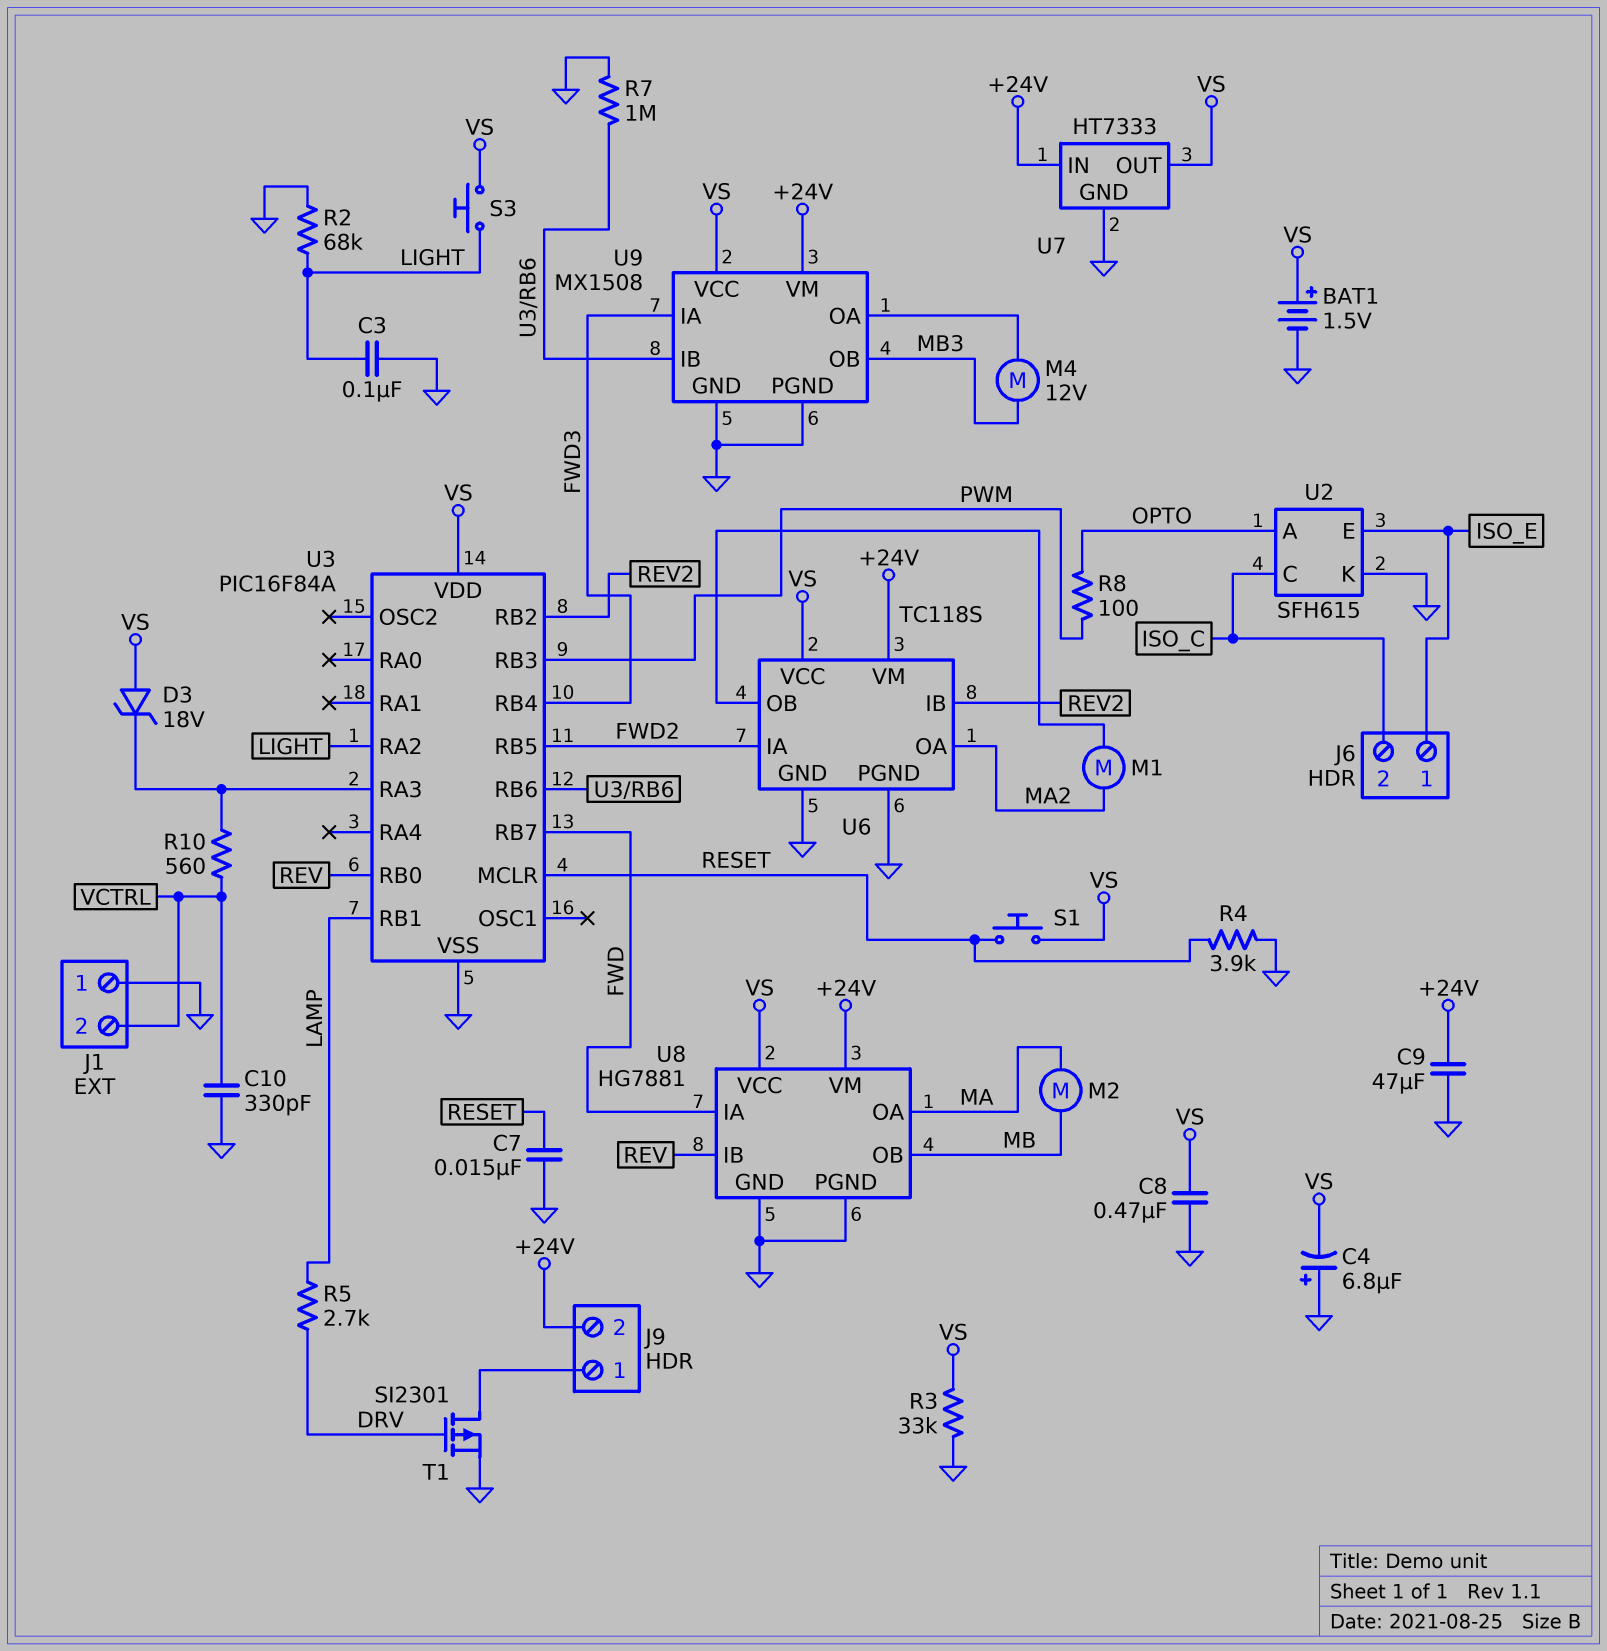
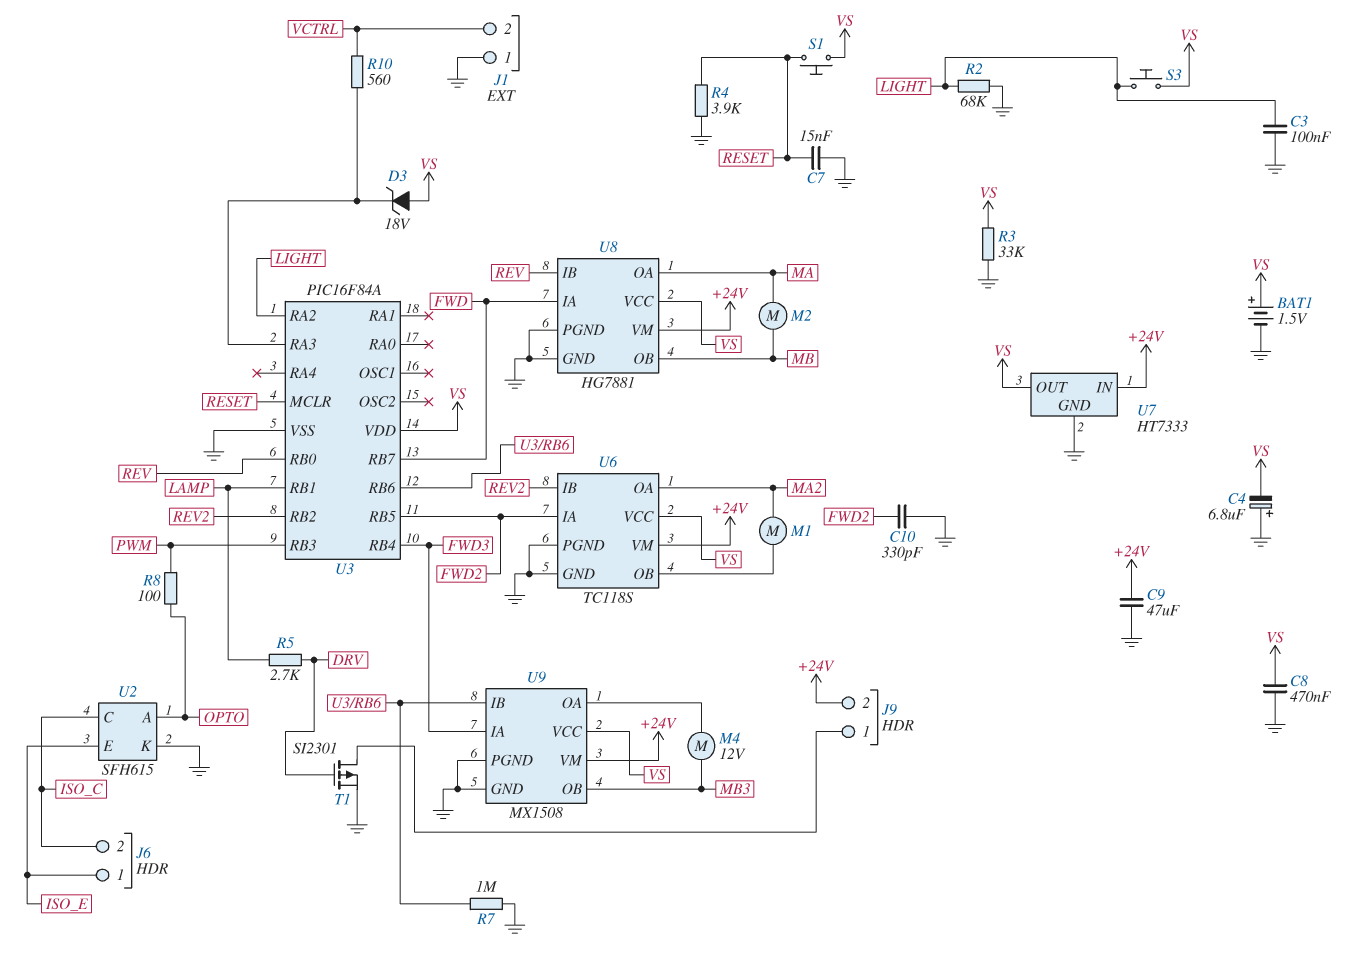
C10: 330pF (GND, VCTRL) -> 330pF (FWD2, GND)

